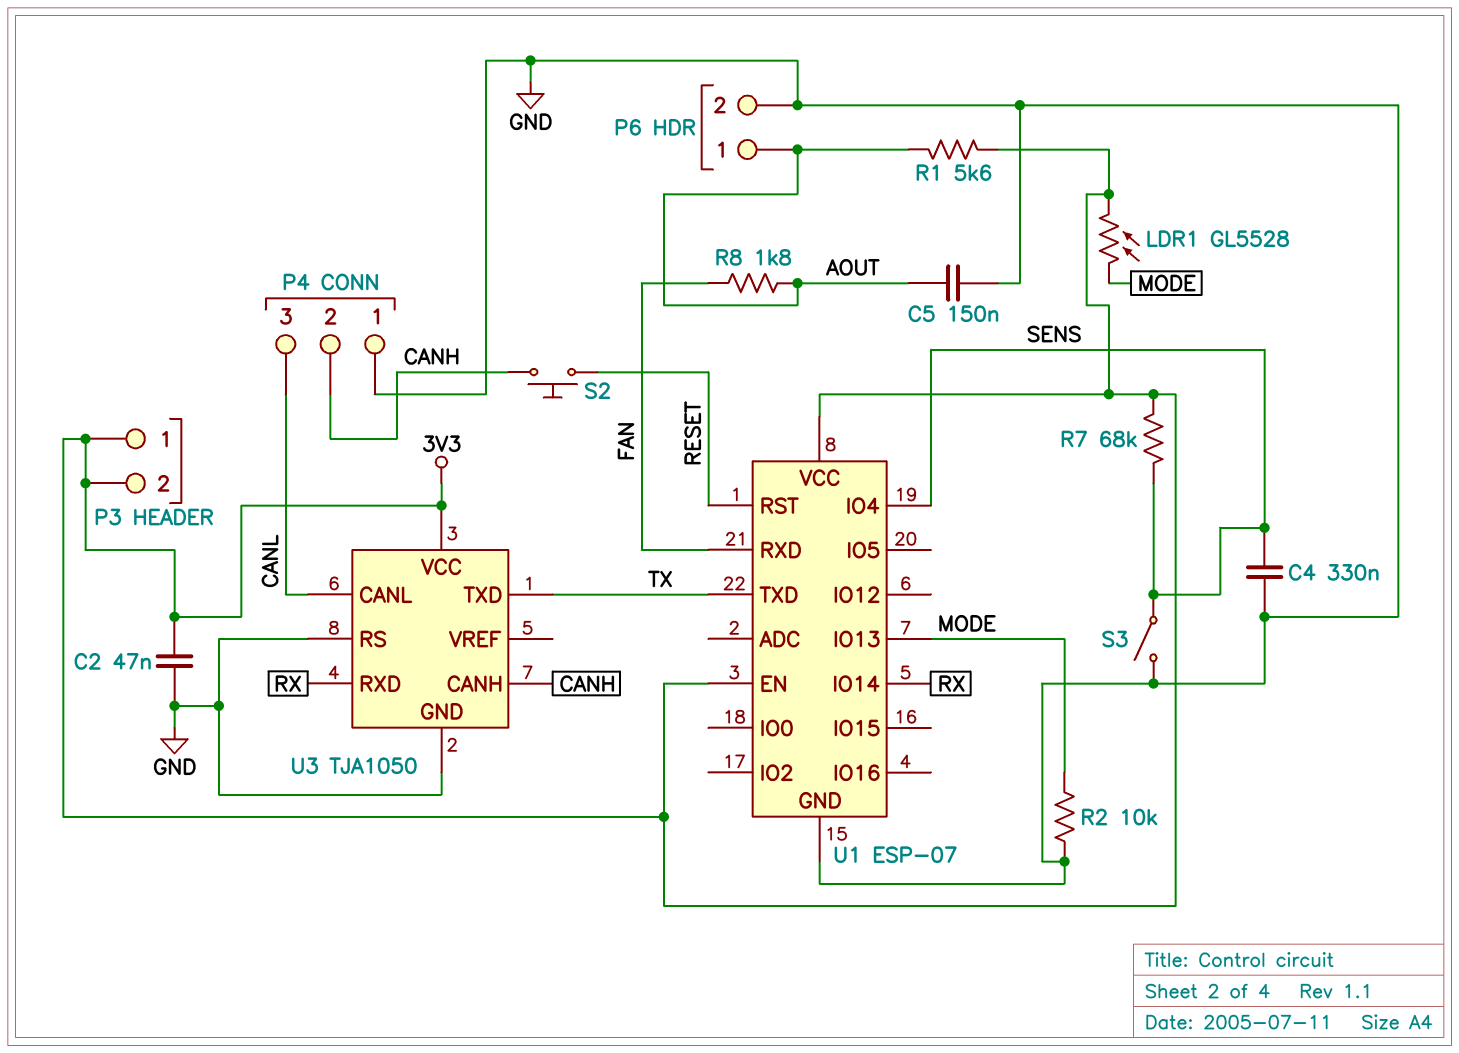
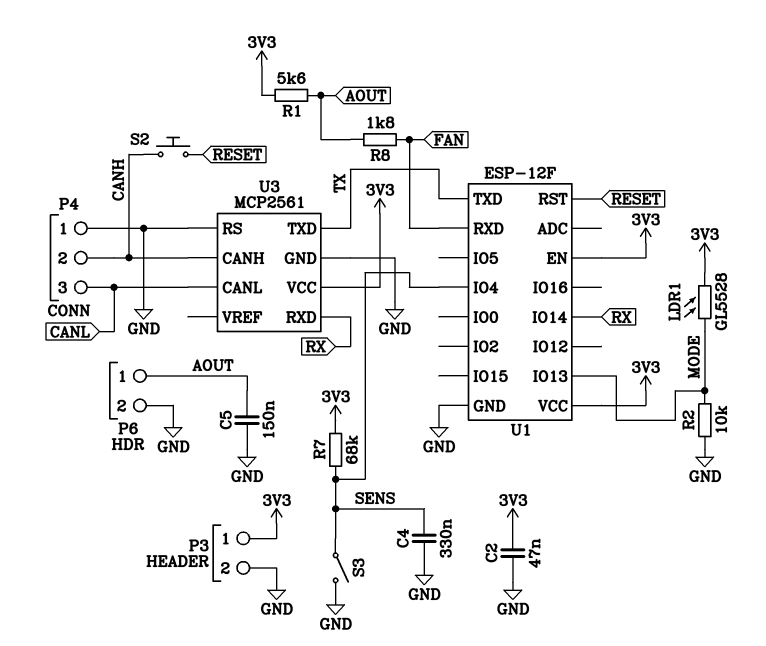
P3 pin 2: 3V3 -> GND
U1: ESP-07 -> ESP-12F
U3: TJA1050 -> MCP2561

